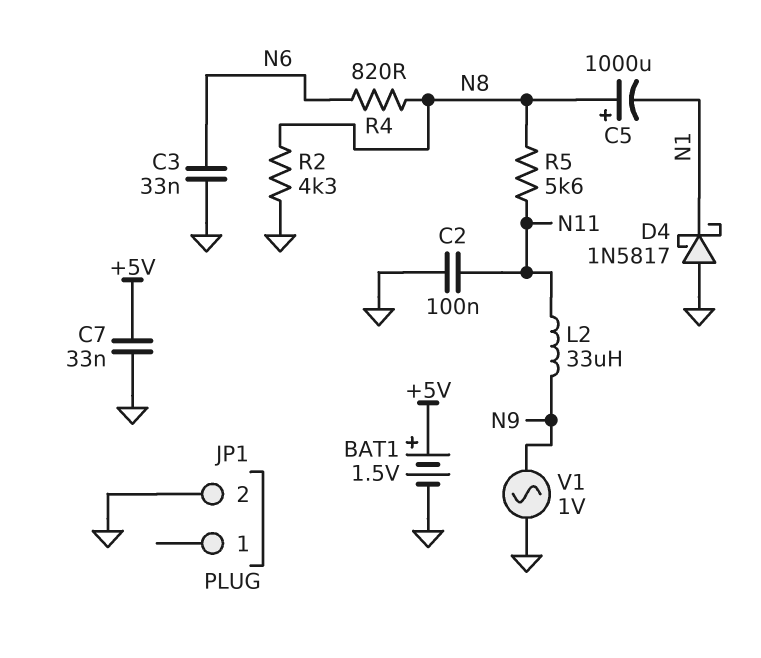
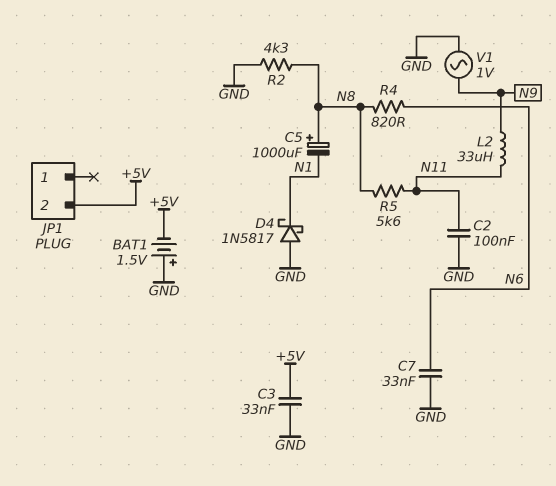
BAT1: 1.5V (plus +5V, minus GND) -> 1.5V (plus GND, minus +5V)
C3: 33nF (GND, N6) -> 33nF (+5V, GND)
C7: 33nF (+5V, GND) -> 33nF (GND, N6)
JP1 pin 2: GND -> +5V

